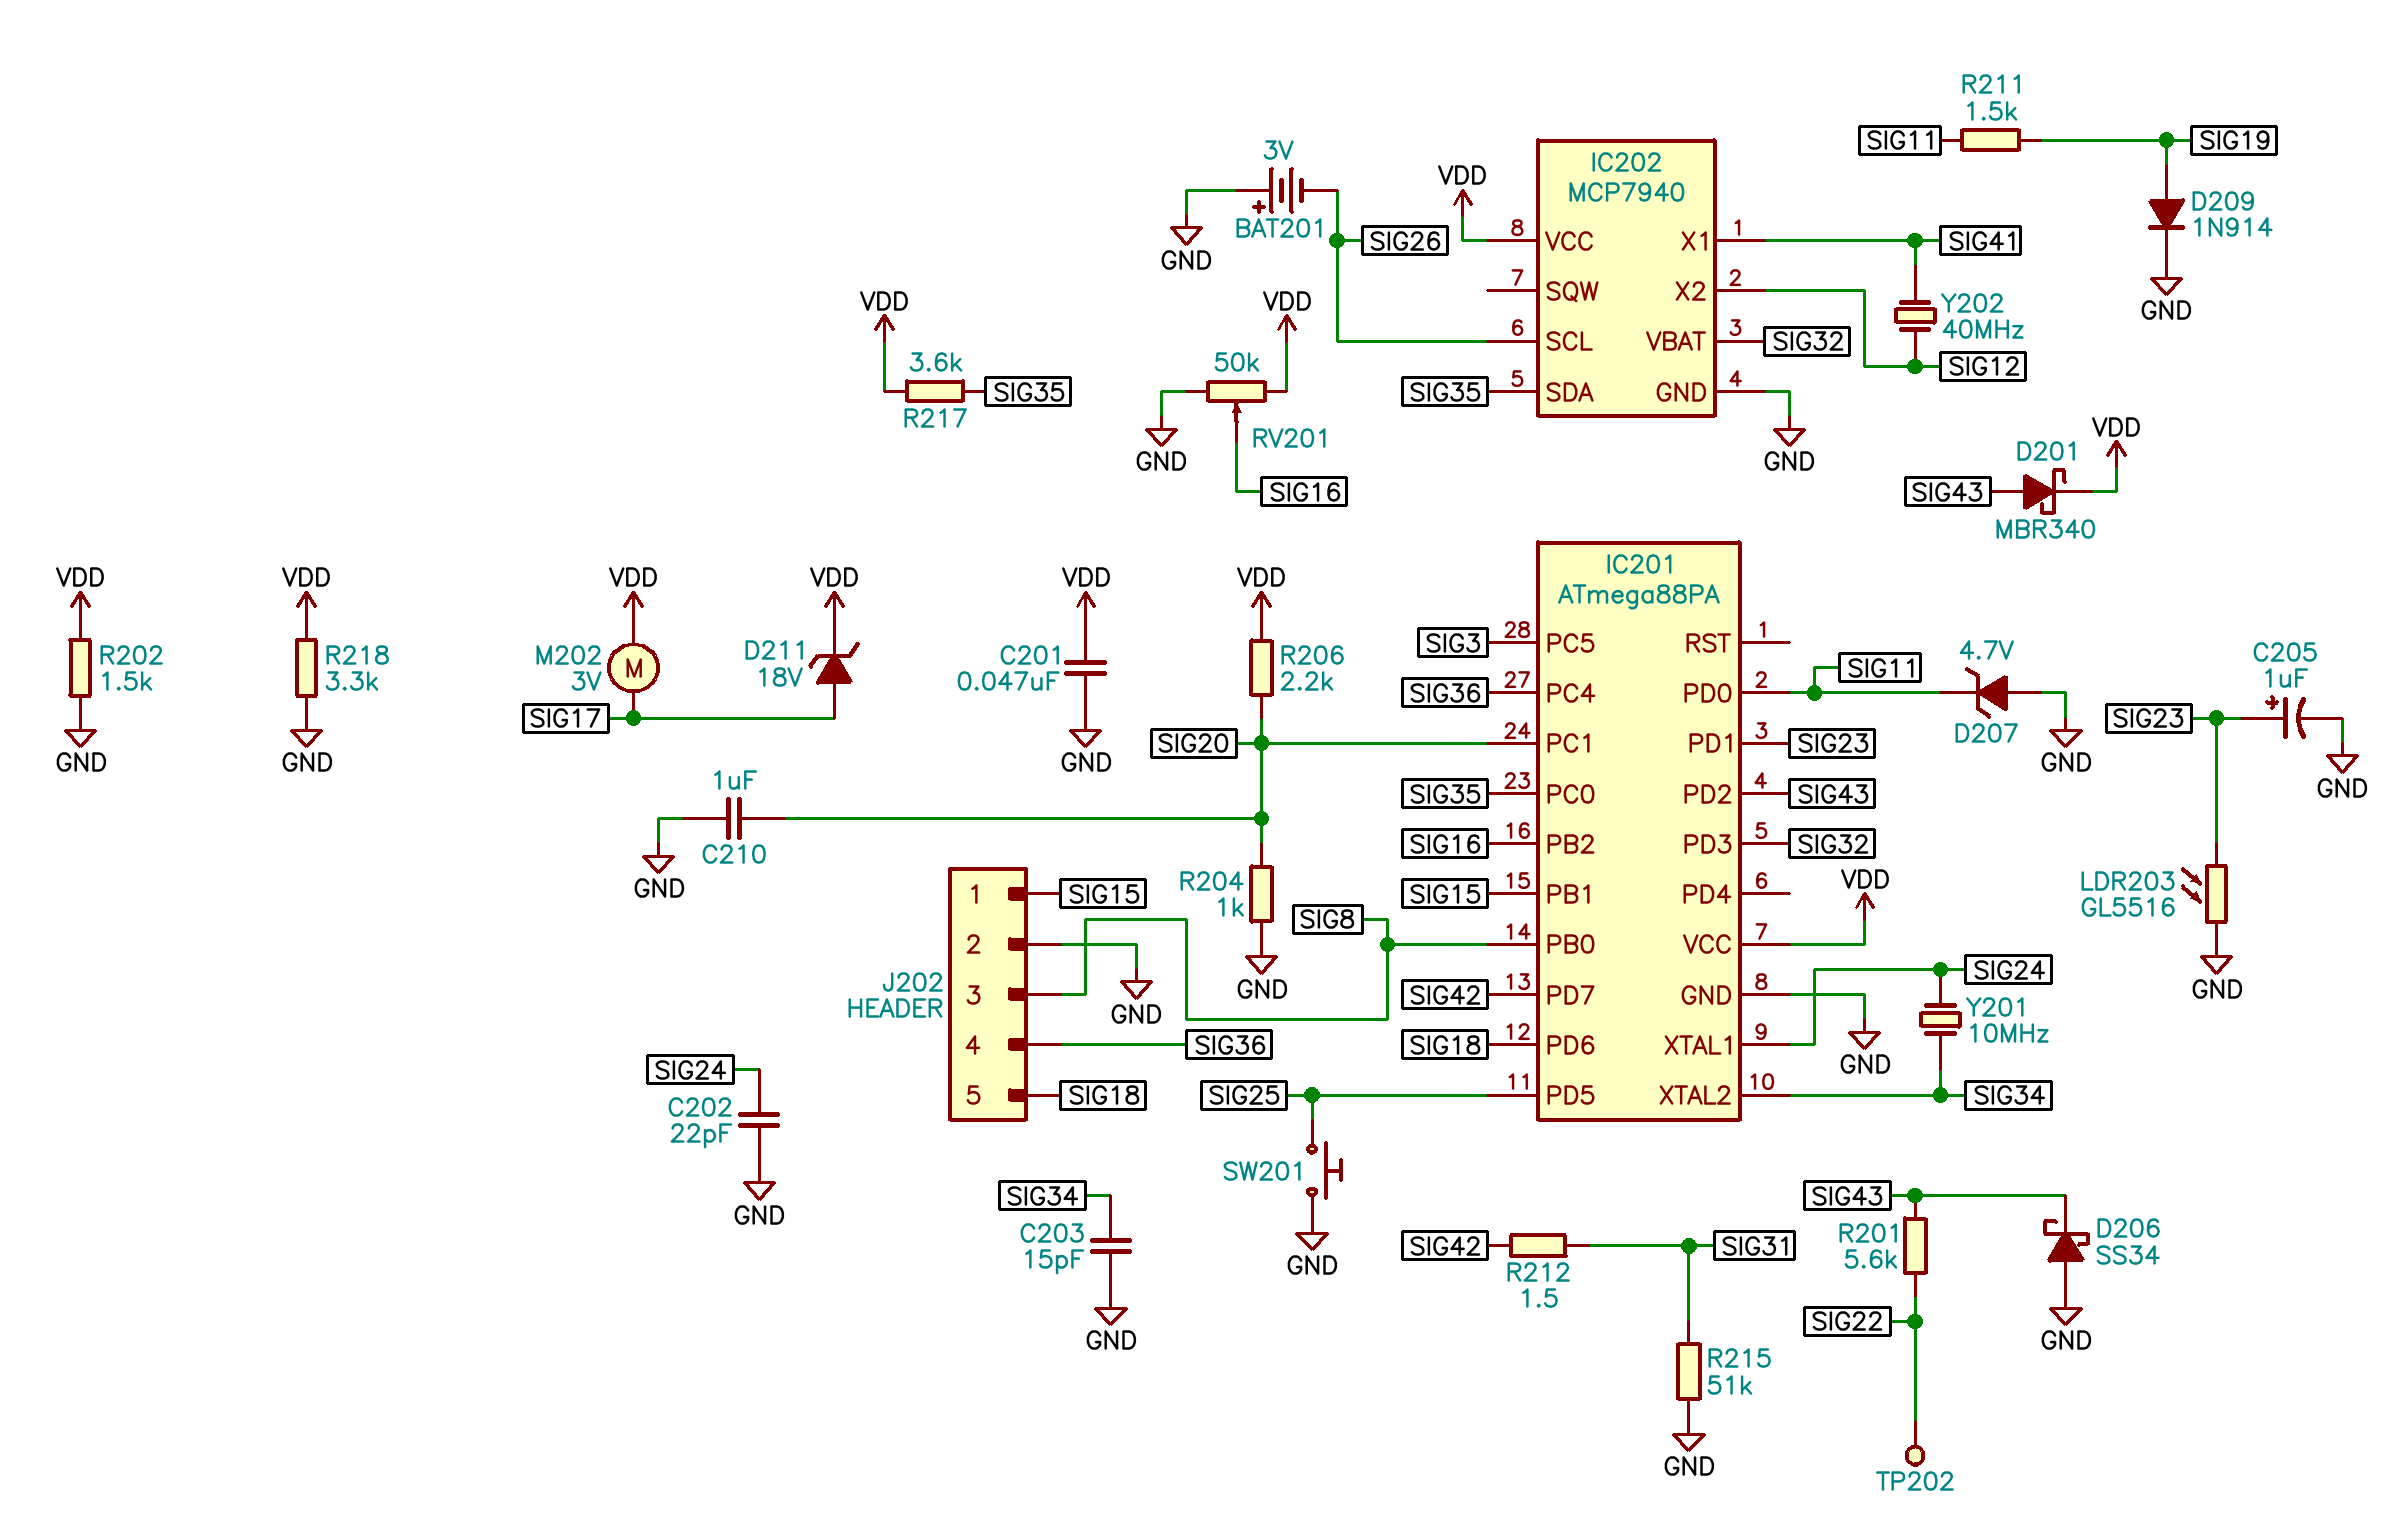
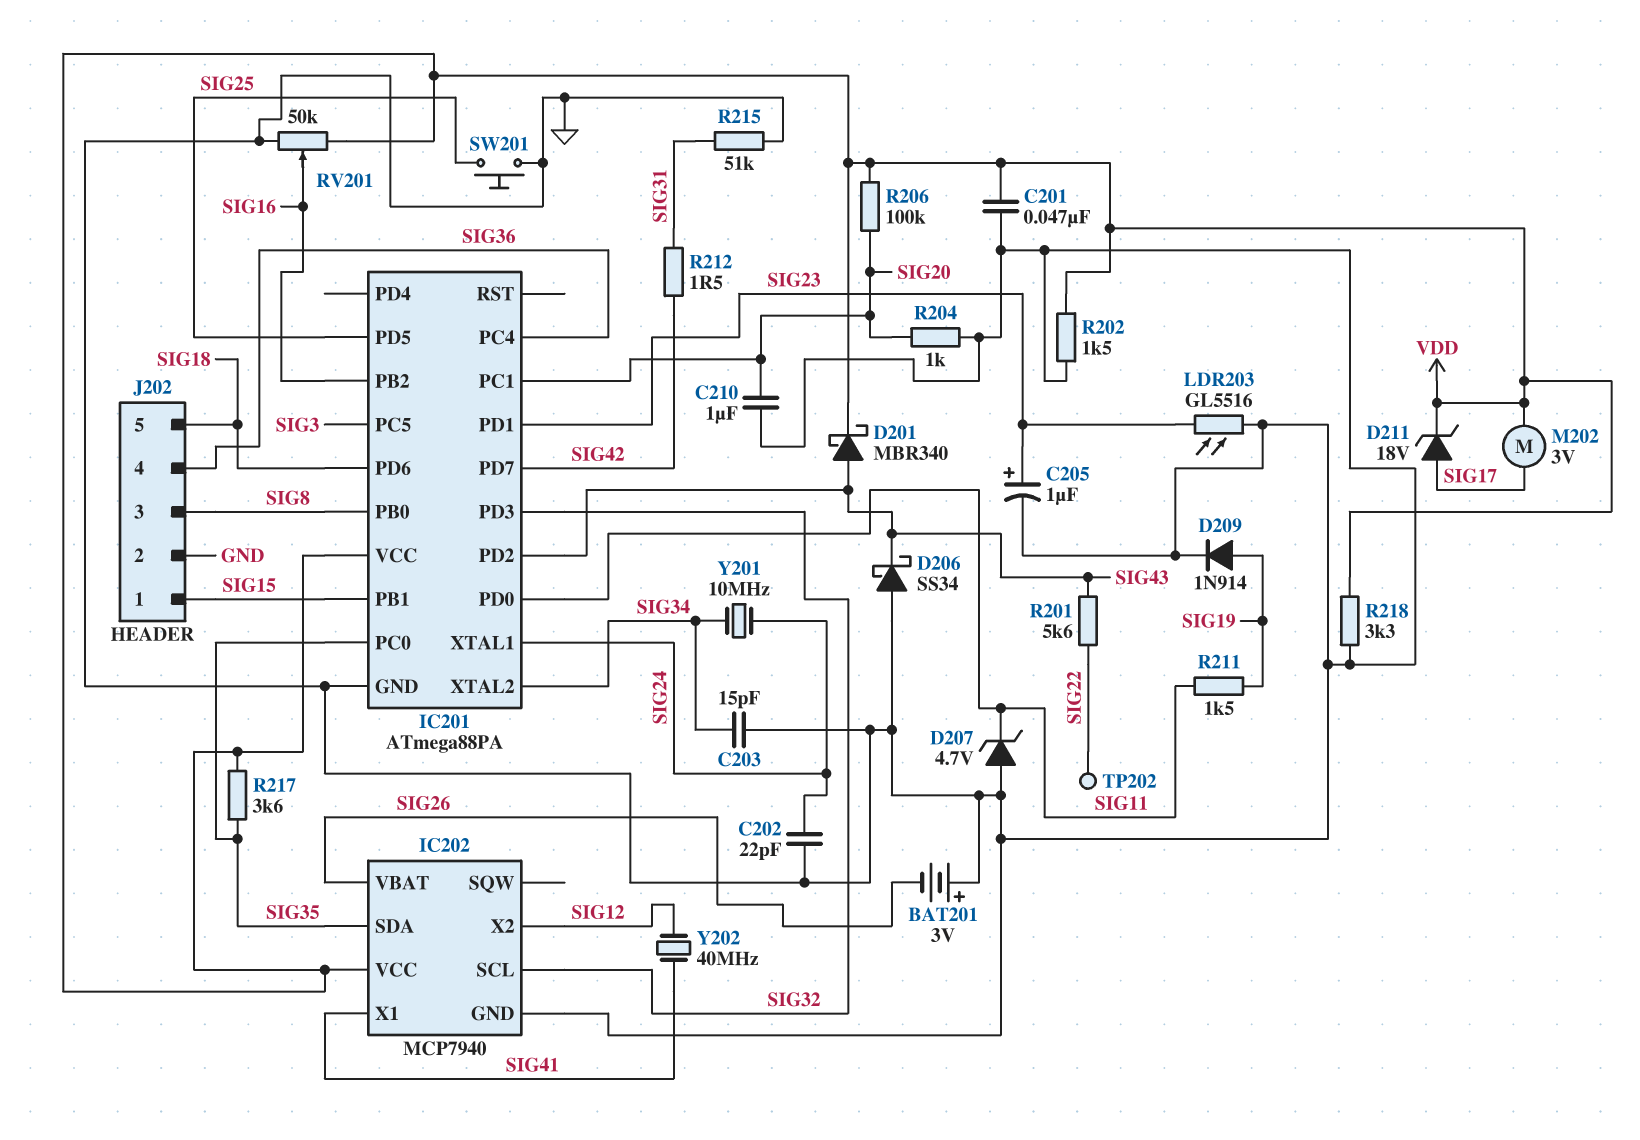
IC202 pin SCL: SIG26 -> SIG32
IC202 pin VBAT: SIG32 -> SIG26
R206: 2.2k (SIG20, VDD) -> 100k (SIG20, VDD)

